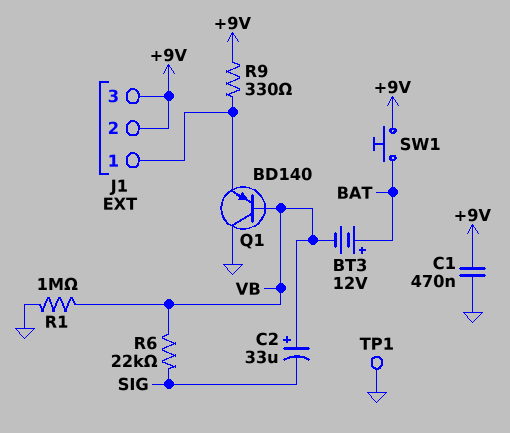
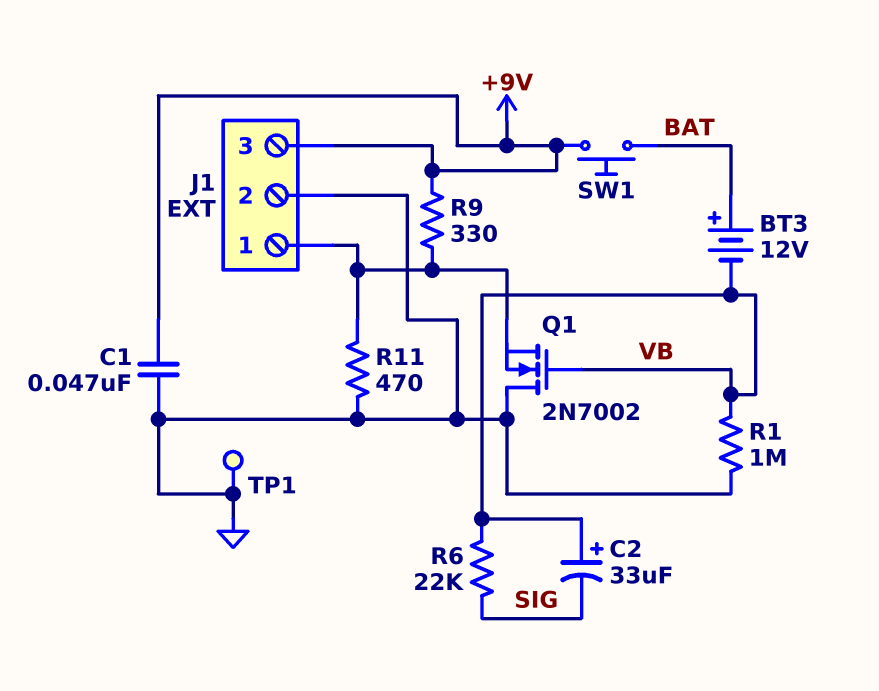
C1: 470nF (+9V, GND) -> 47nF (+9V, GND)
J1 pin 2: +9V -> GND
Q1: PNP BD140 (B VB, C GND, E J1/1) -> NMOS 2N7002 (G VB, D GND, S J1/1)
R11: none -> 470 (GND, J1/1)

